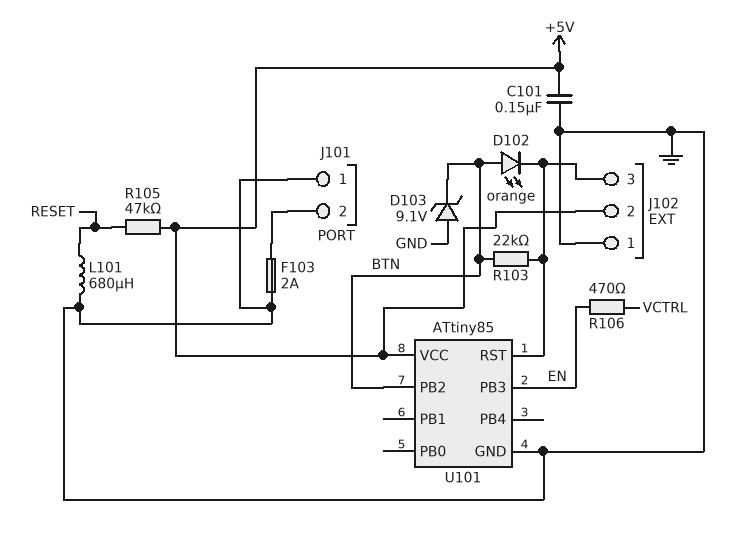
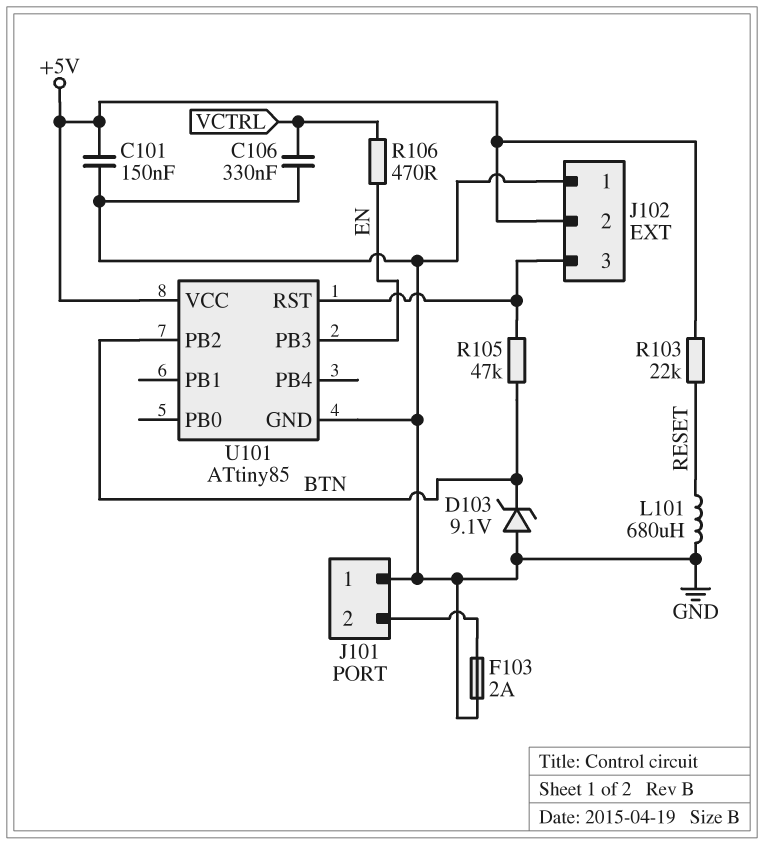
C106: none -> 330nF (GND, VCTRL)
D102: LED orange (A BTN, K J102/3) -> none
R103: 22k (BTN, J102/3) -> 22k (+5V, RESET)
R105: 47k (+5V, RESET) -> 47k (BTN, J102/3)

